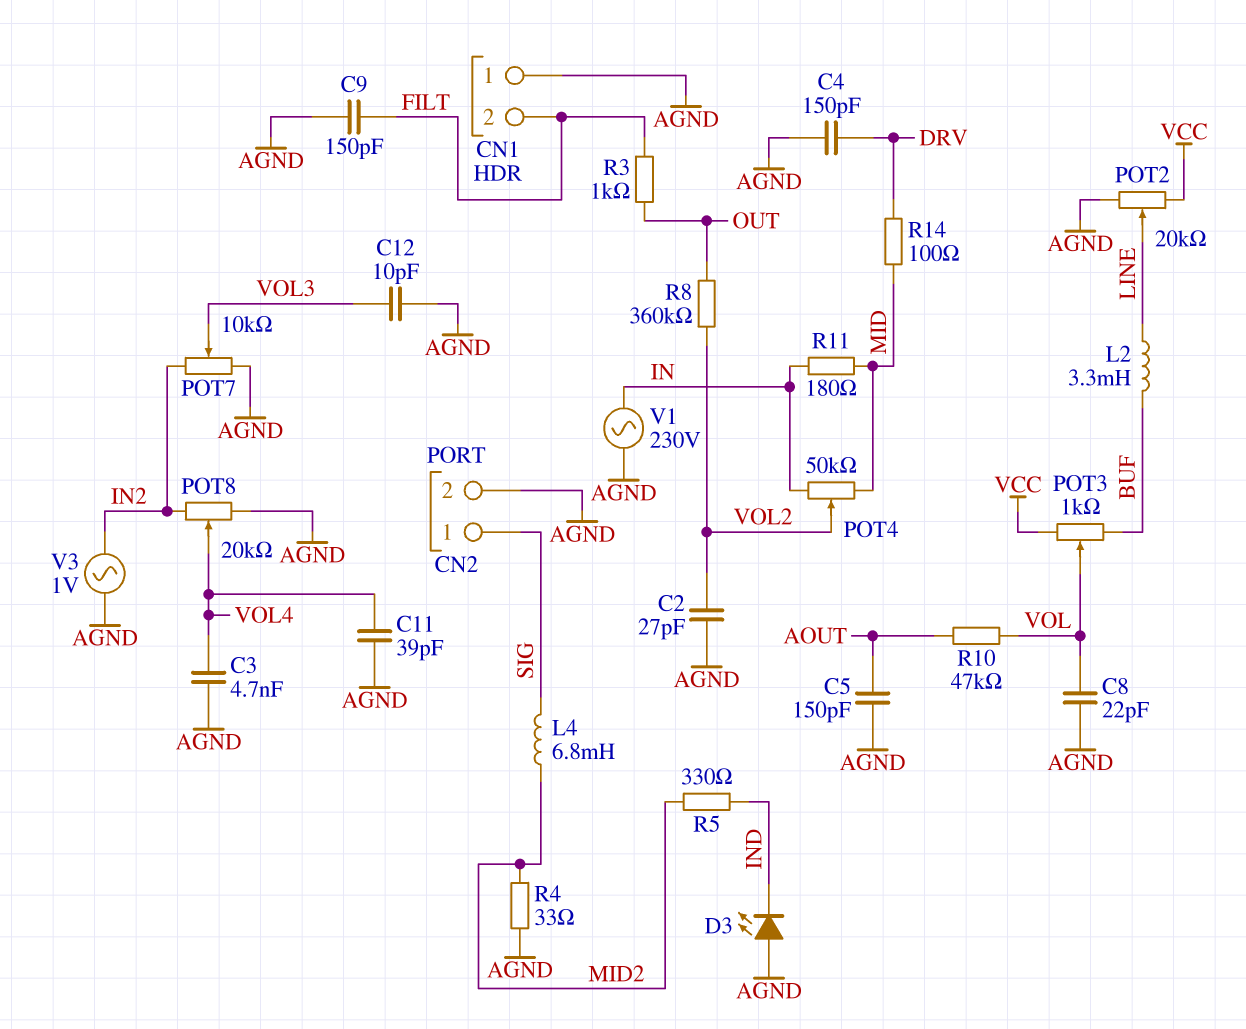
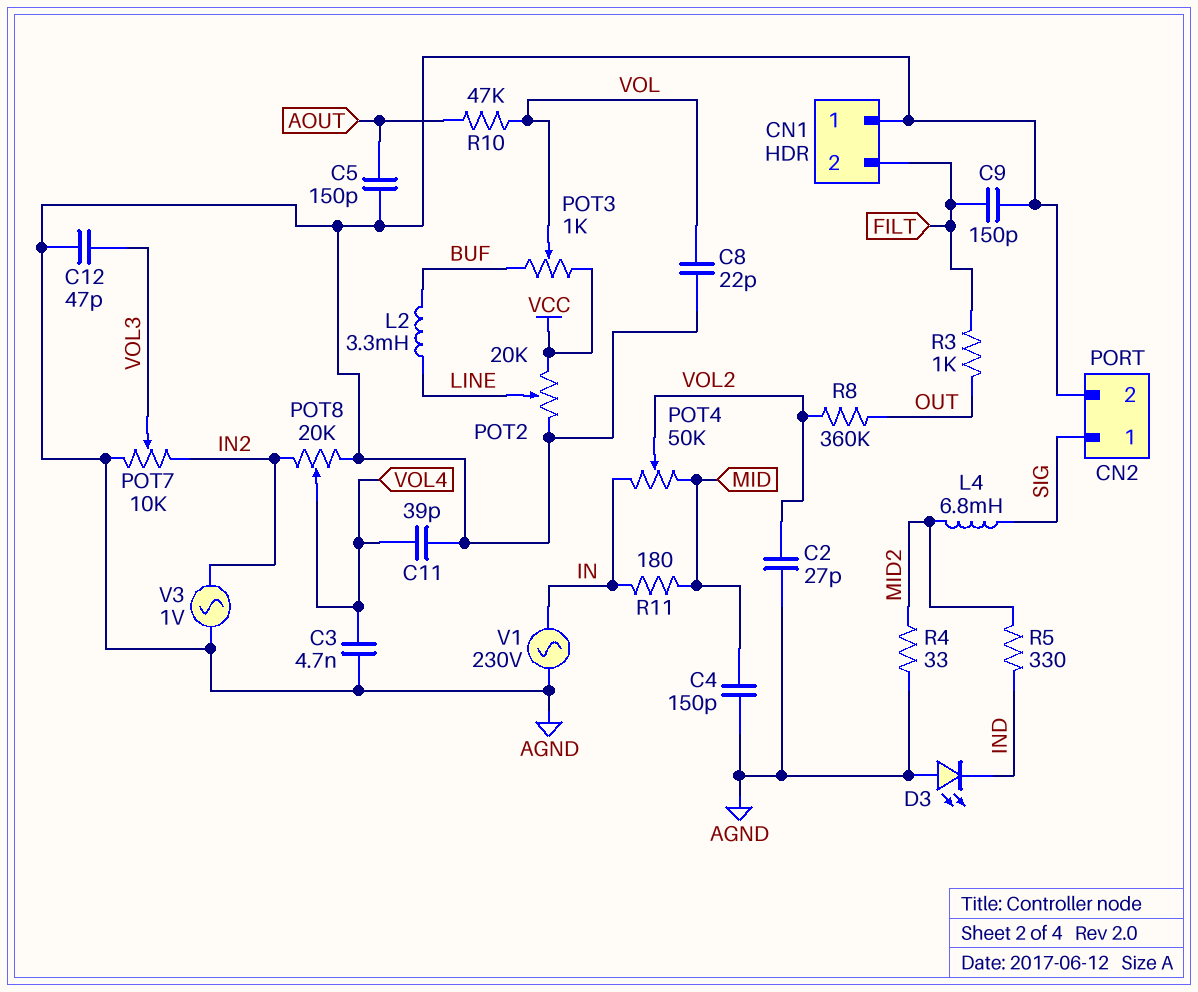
C4: 150pF (AGND, DRV) -> 150pF (AGND, MID)
C12: 10pF (AGND, VOL3) -> 47pF (AGND, VOL3)
R14: 100 (DRV, MID) -> none

